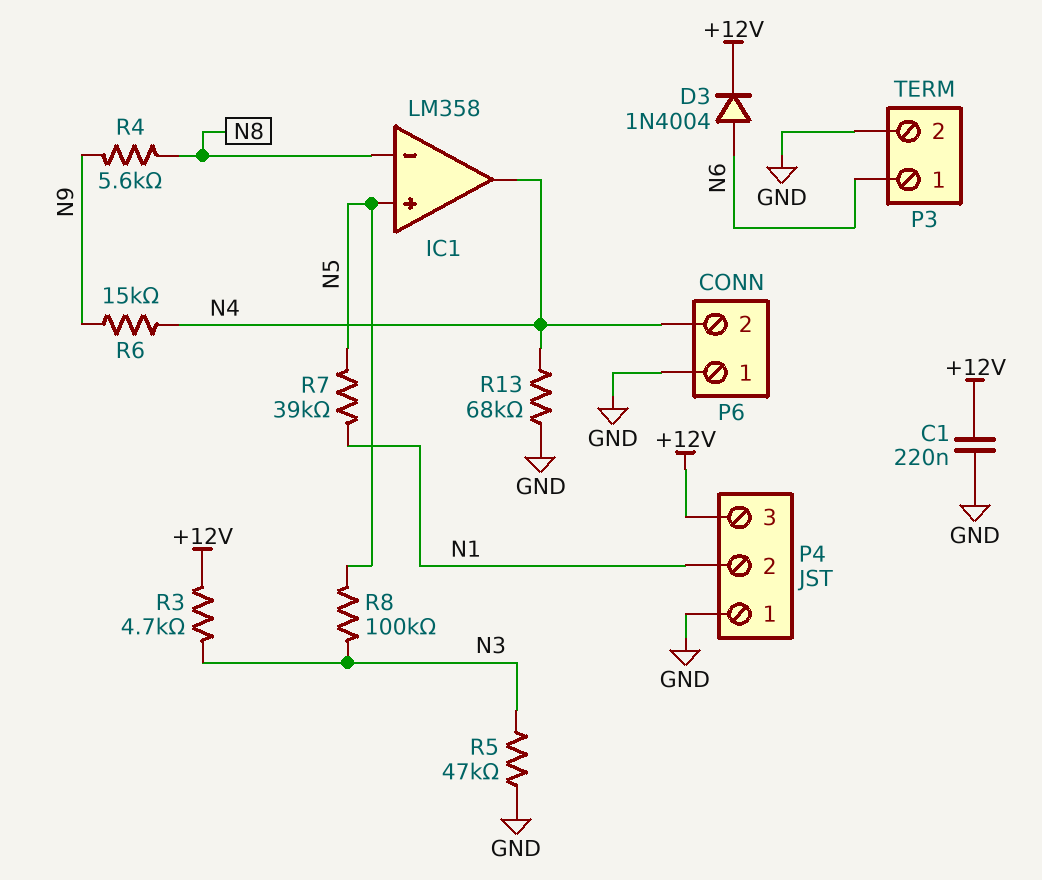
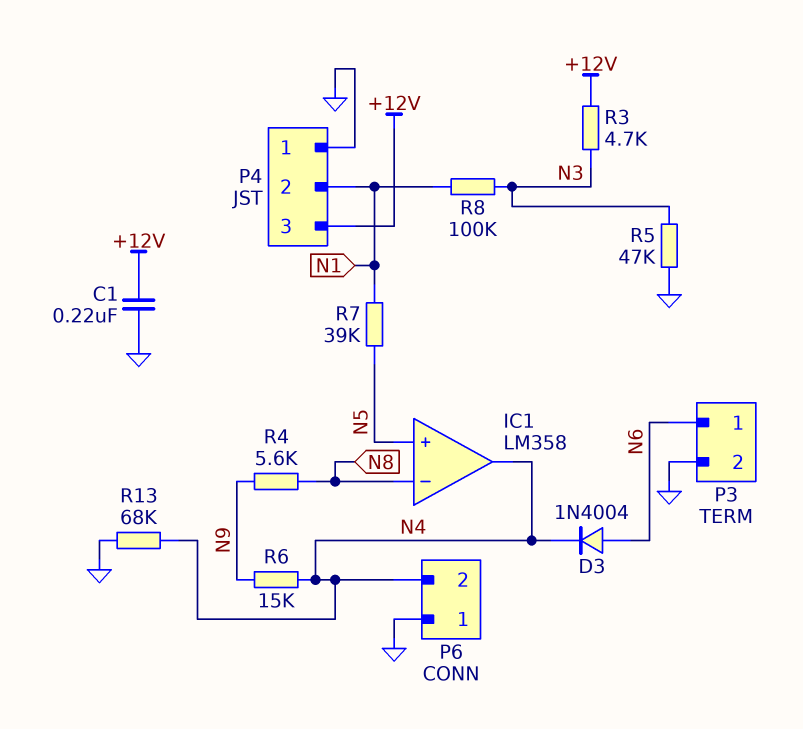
D3: diode 1N4004 (A N6, K +12V) -> diode 1N4004 (A N6, K N4)
R8: 100k (N3, N5) -> 100k (N1, N3)

